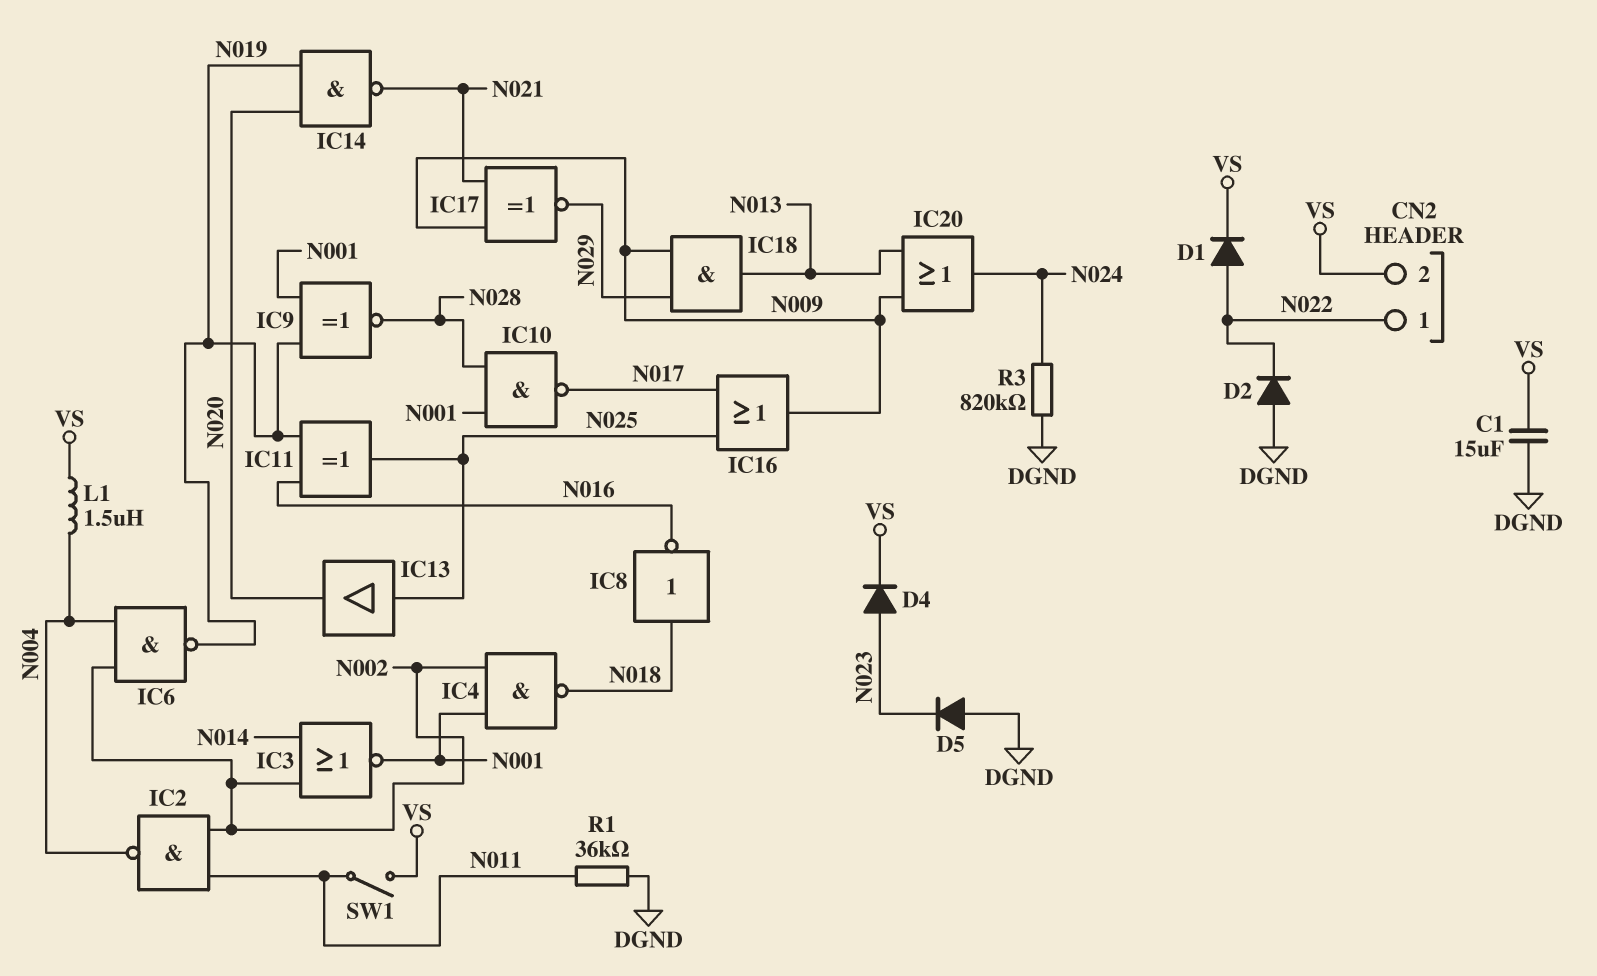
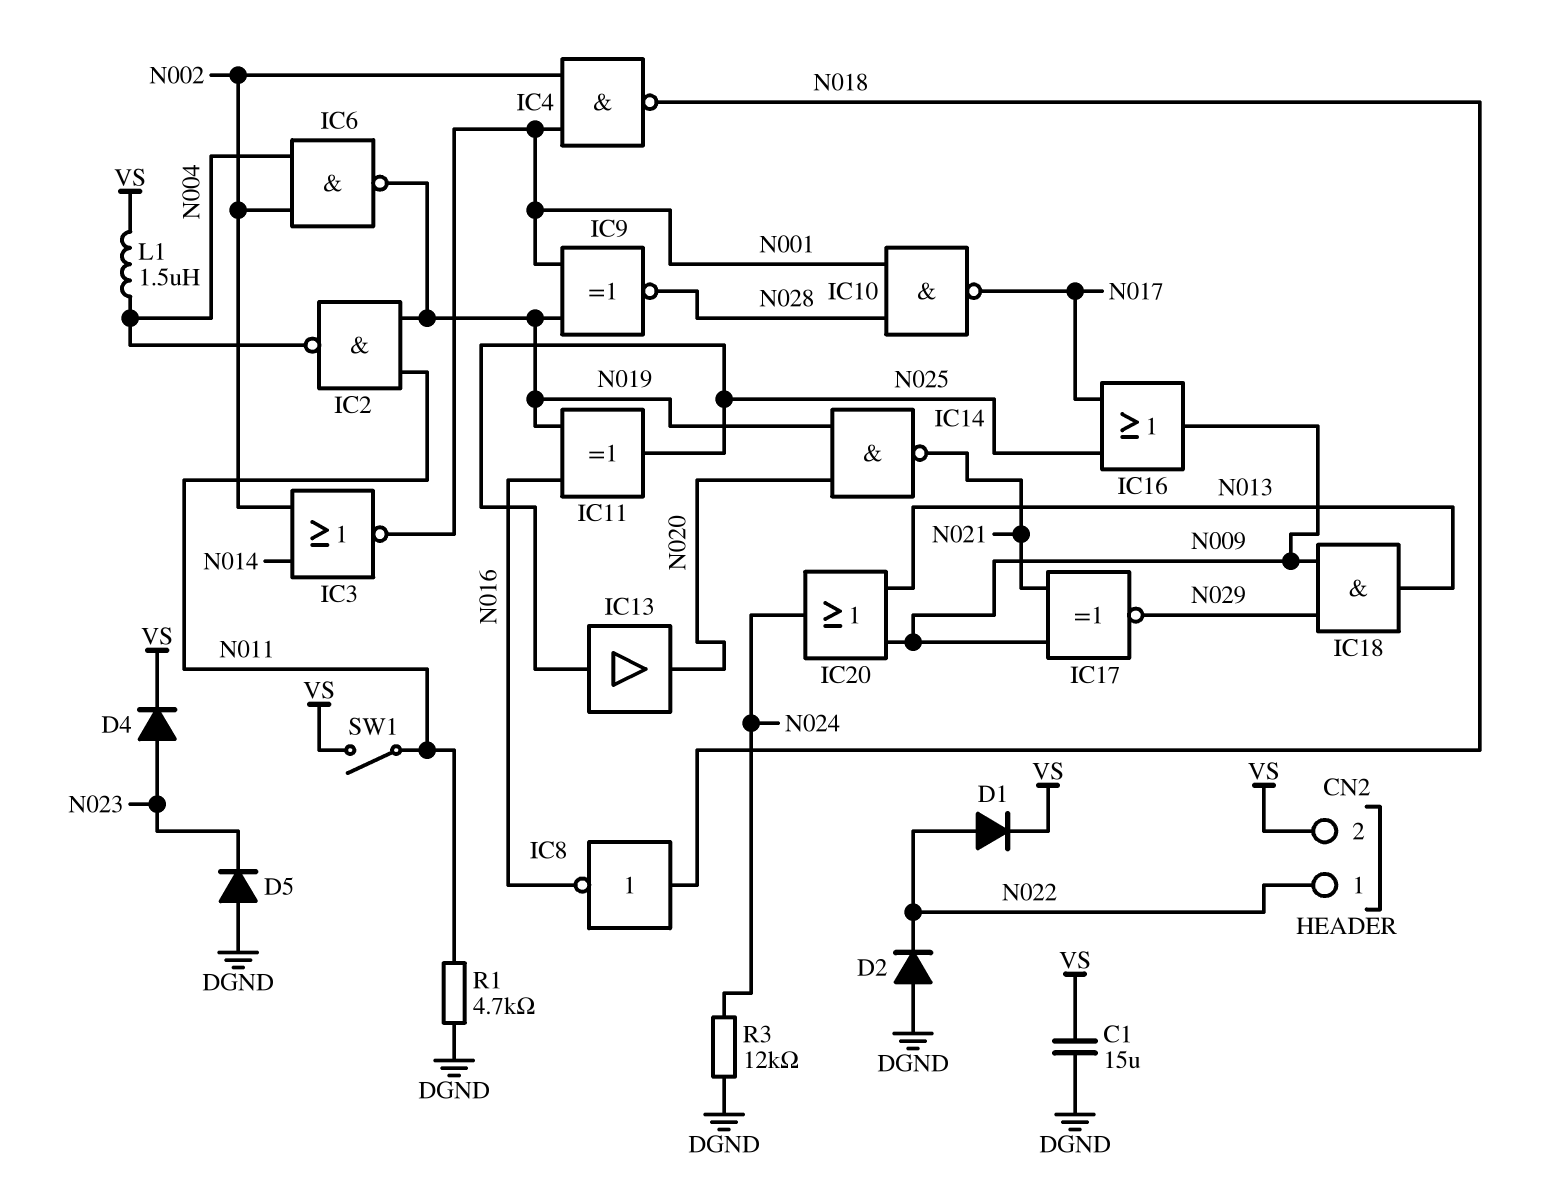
IC2: NAND (in N002, in N011, out N004) -> NAND (in N011, in N019, out N004)
R1: 36k (DGND, N011) -> 4.7k (DGND, N011)
R3: 820k (DGND, N024) -> 12k (DGND, N024)

